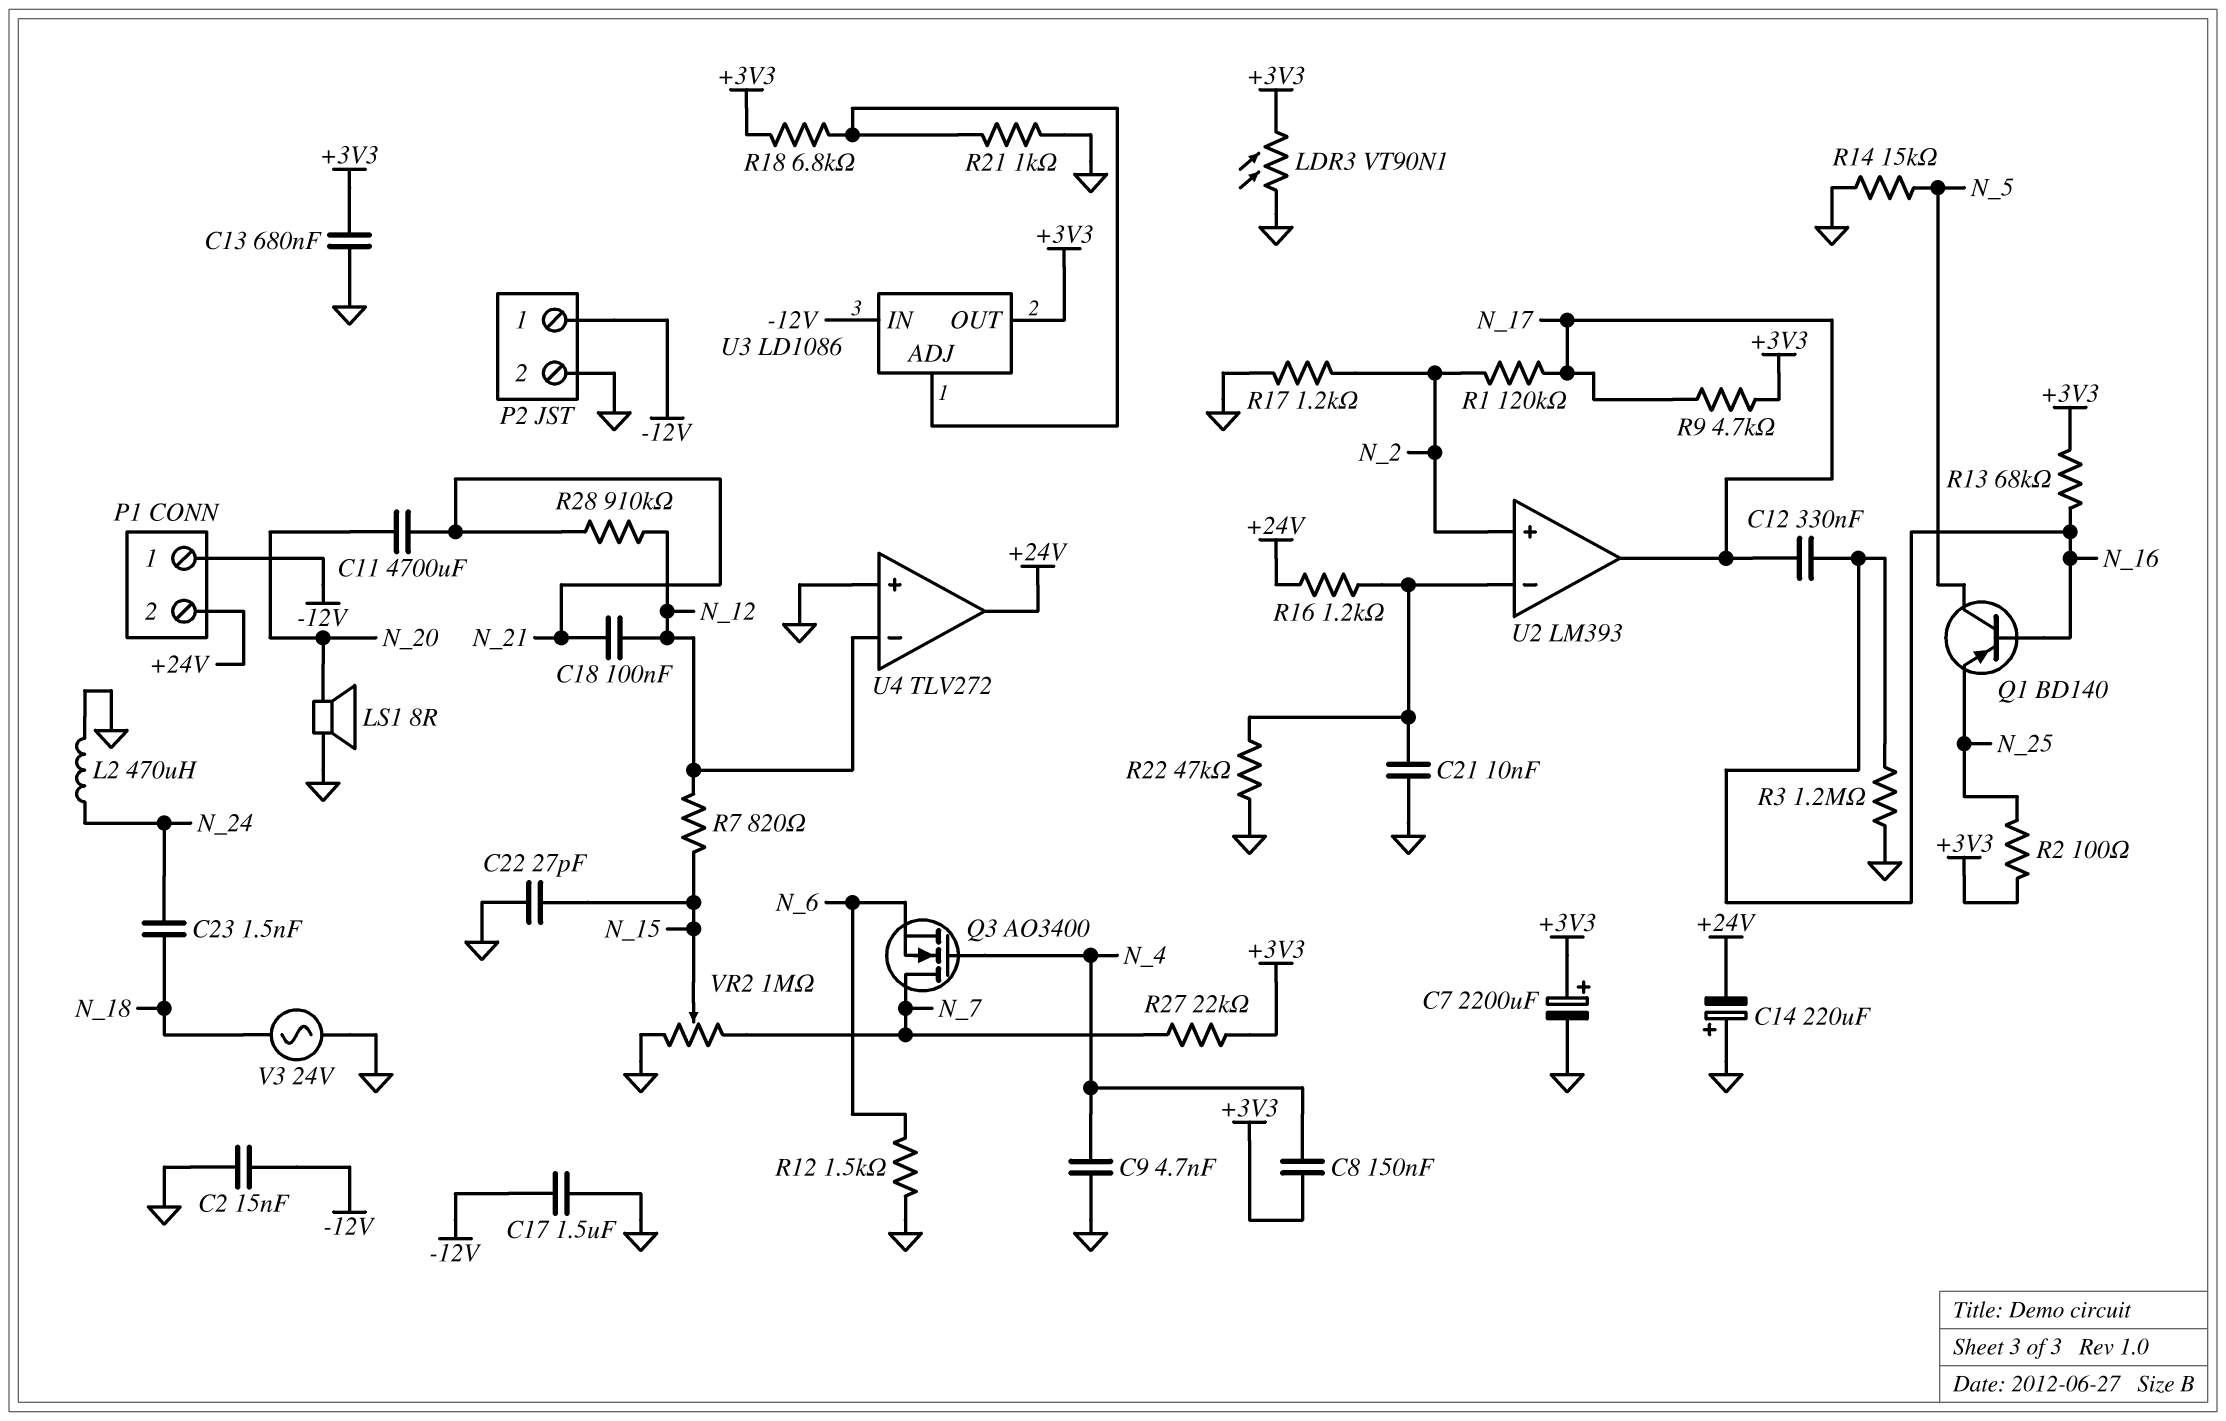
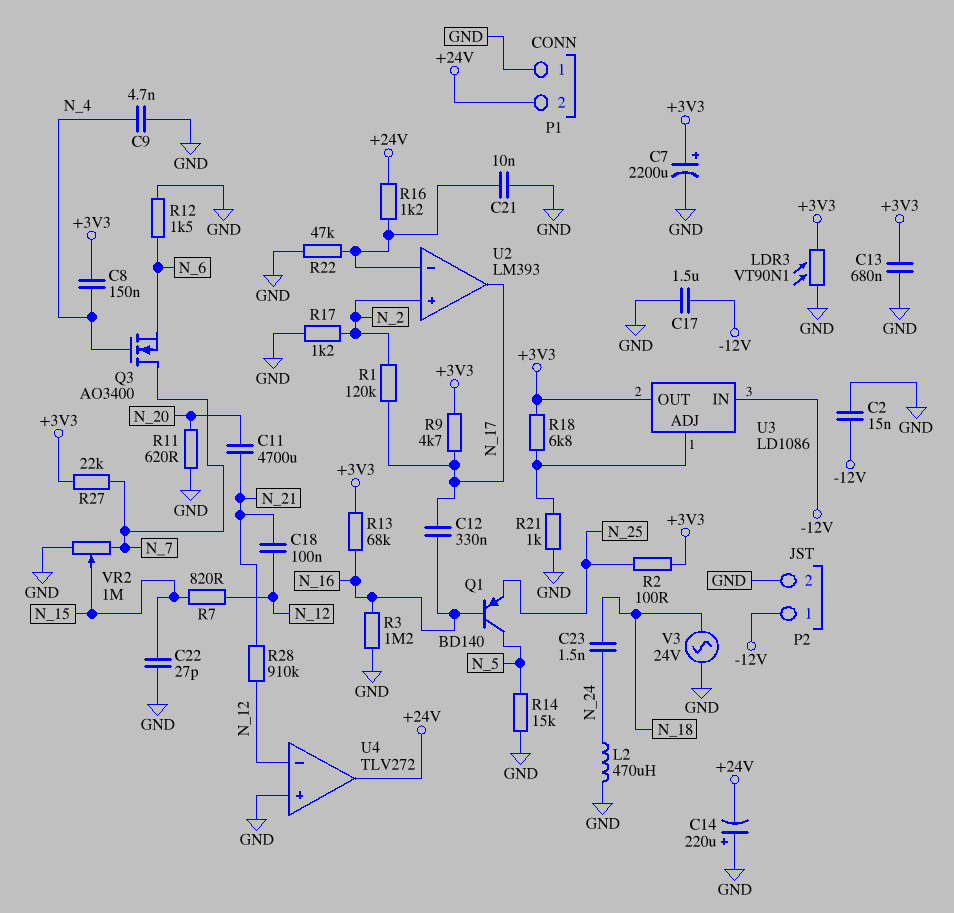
LS1: speaker 8R (GND, N_20) -> none
P1 pin 1: -12V -> GND
R11: none -> 620 (GND, N_20)

